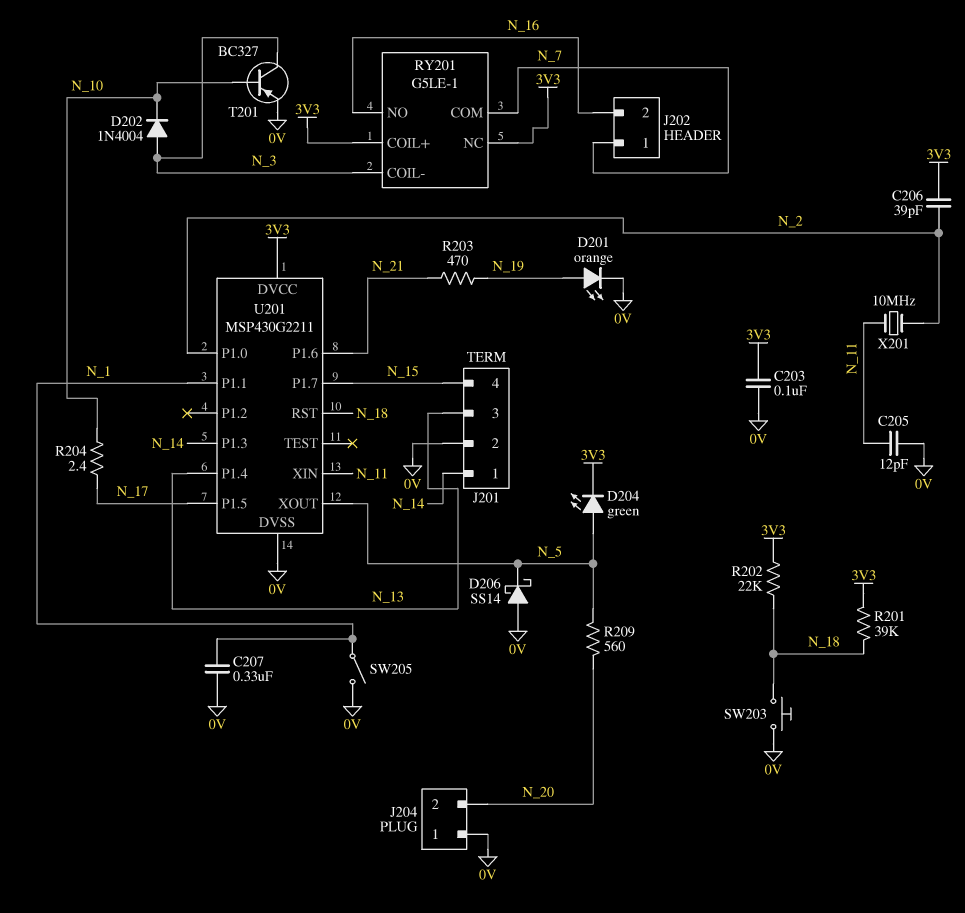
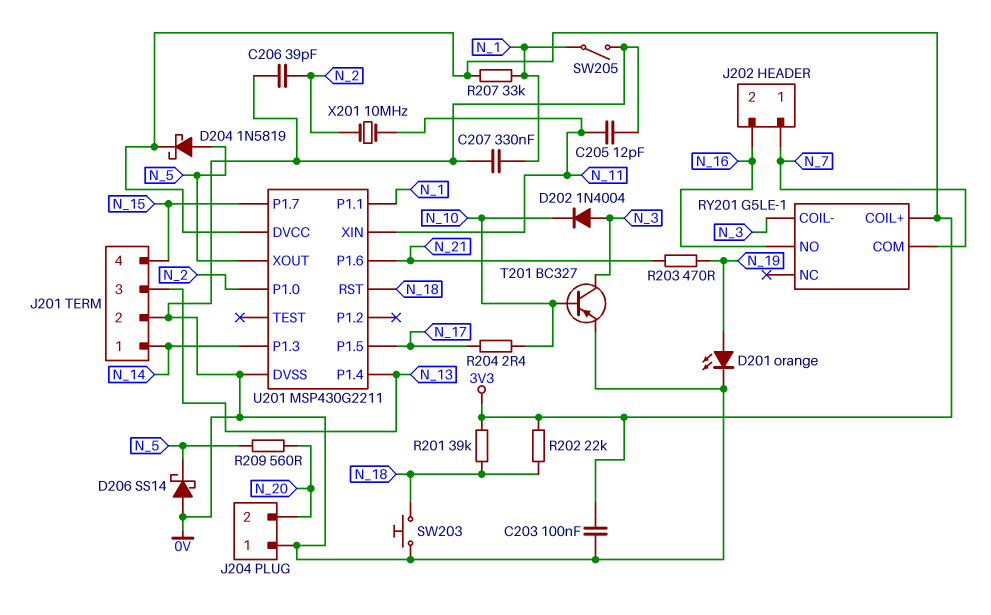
C206: 39pF (3V3, N_2) -> 39pF (0V, N_2)
D204: LED green (A N_5, K 3V3) -> schottky 1N5819 (A N_5, K 3V3)
R207: none -> 33k (3V3, N_1)
RY201 pin NC: 3V3 -> none

